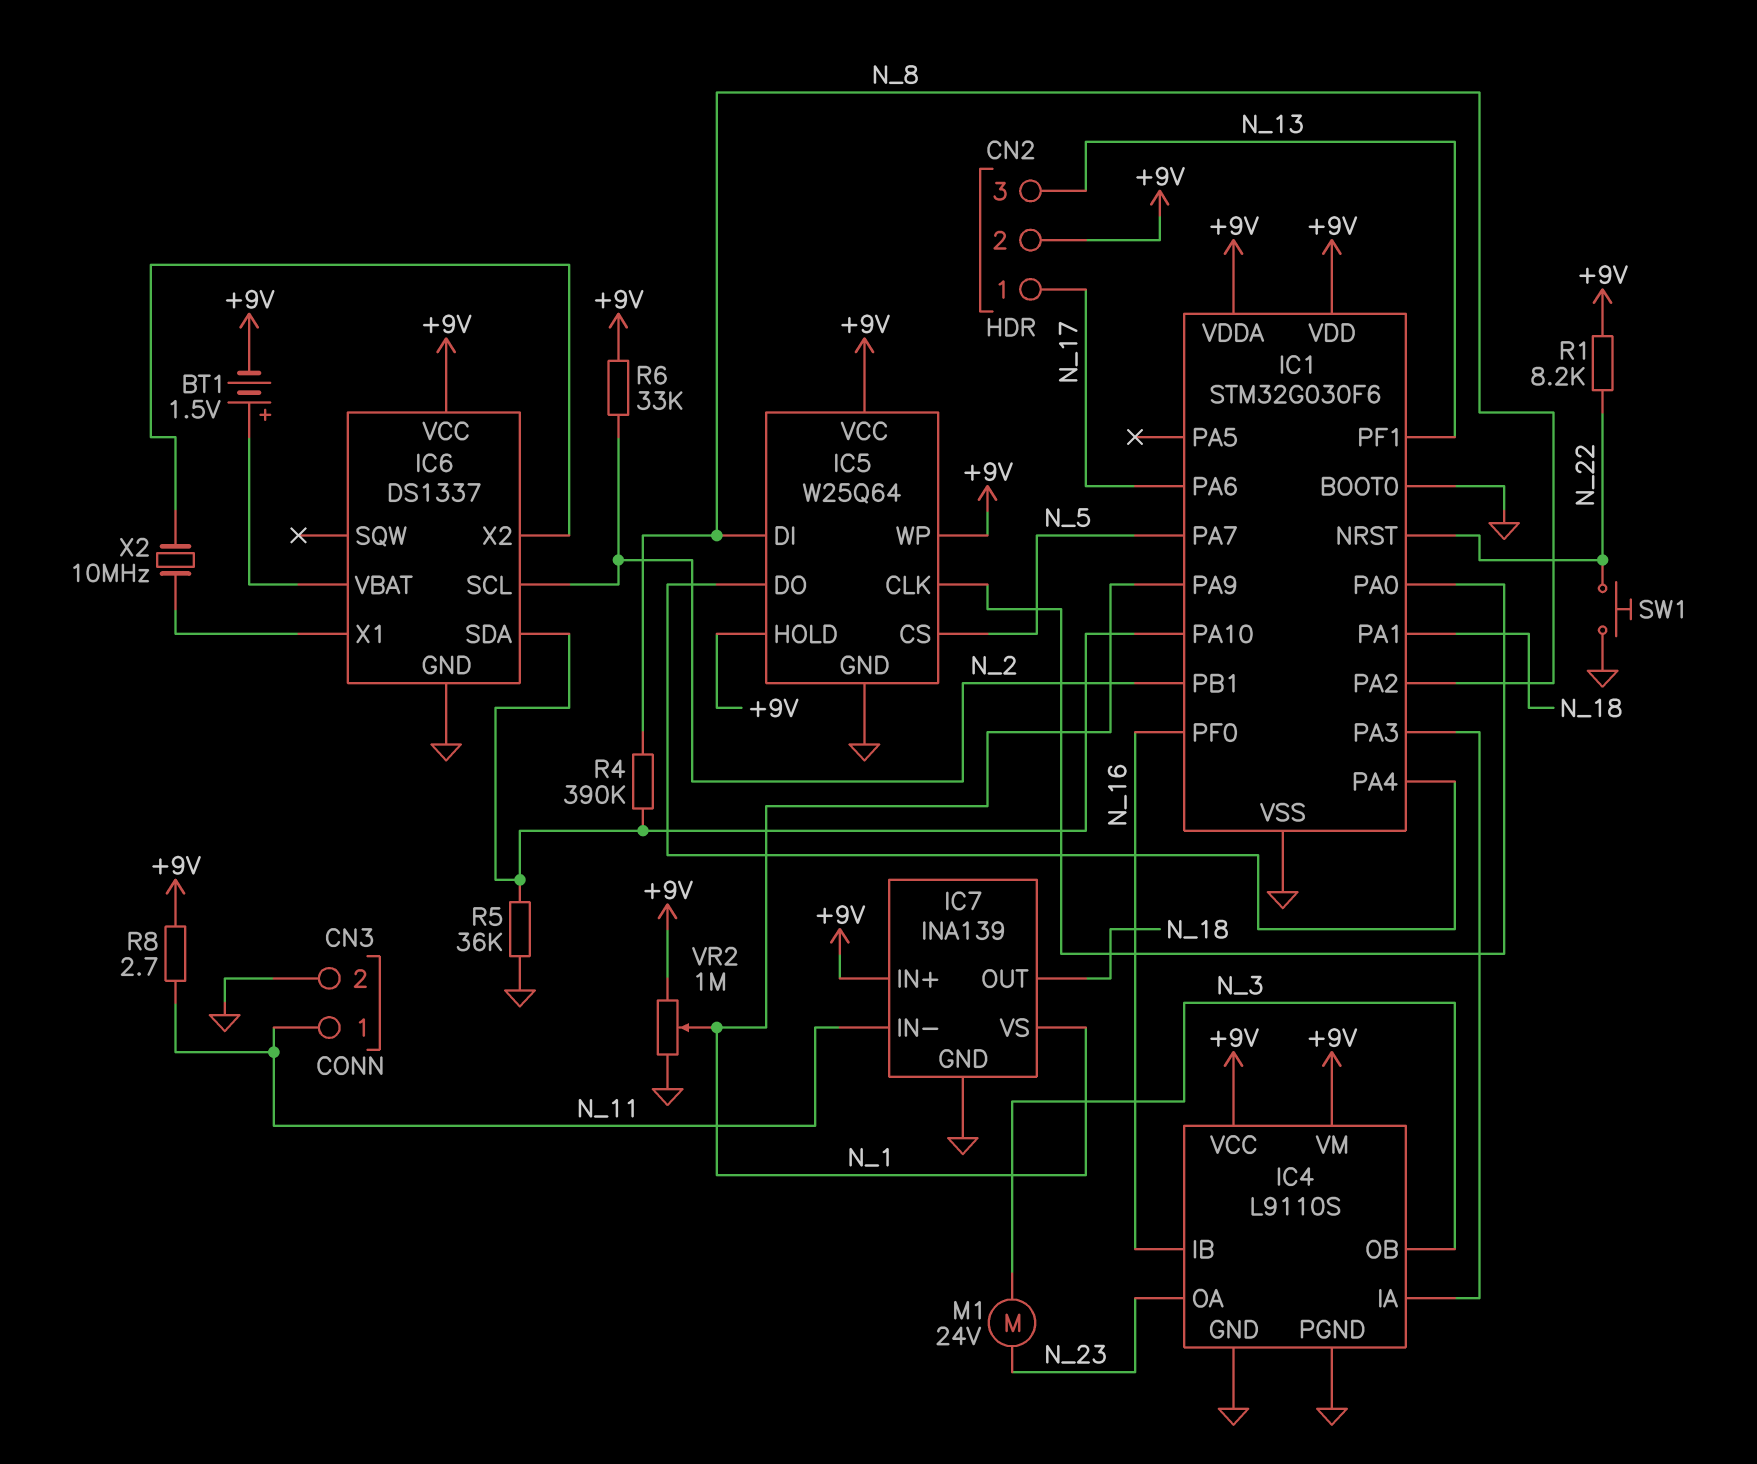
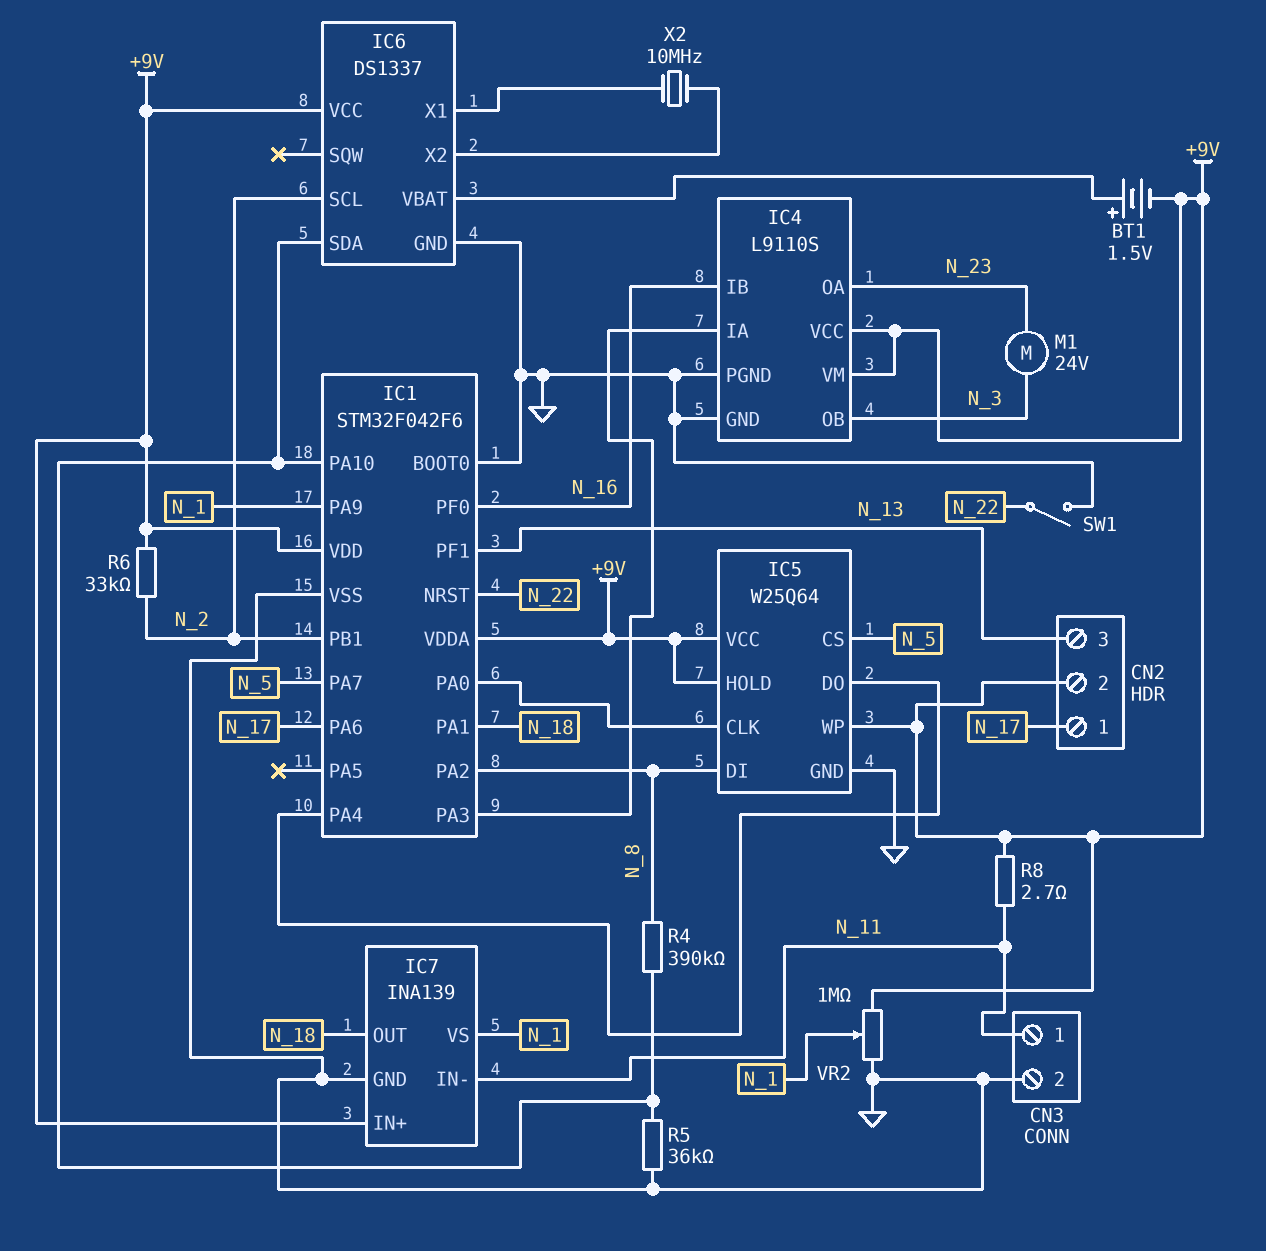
IC1: STM32G030F6 -> STM32F042F6
R1: 8.2k (+9V, N_22) -> none
SW1: button (GND, N_22) -> switch (GND, N_22)

